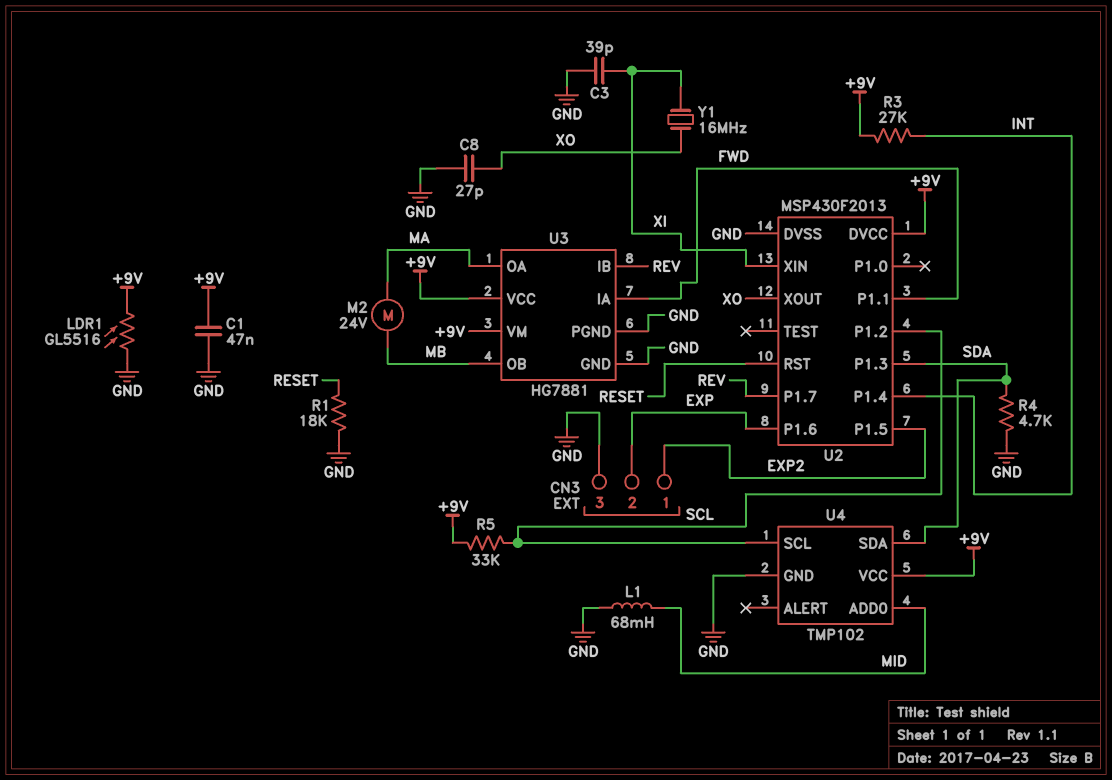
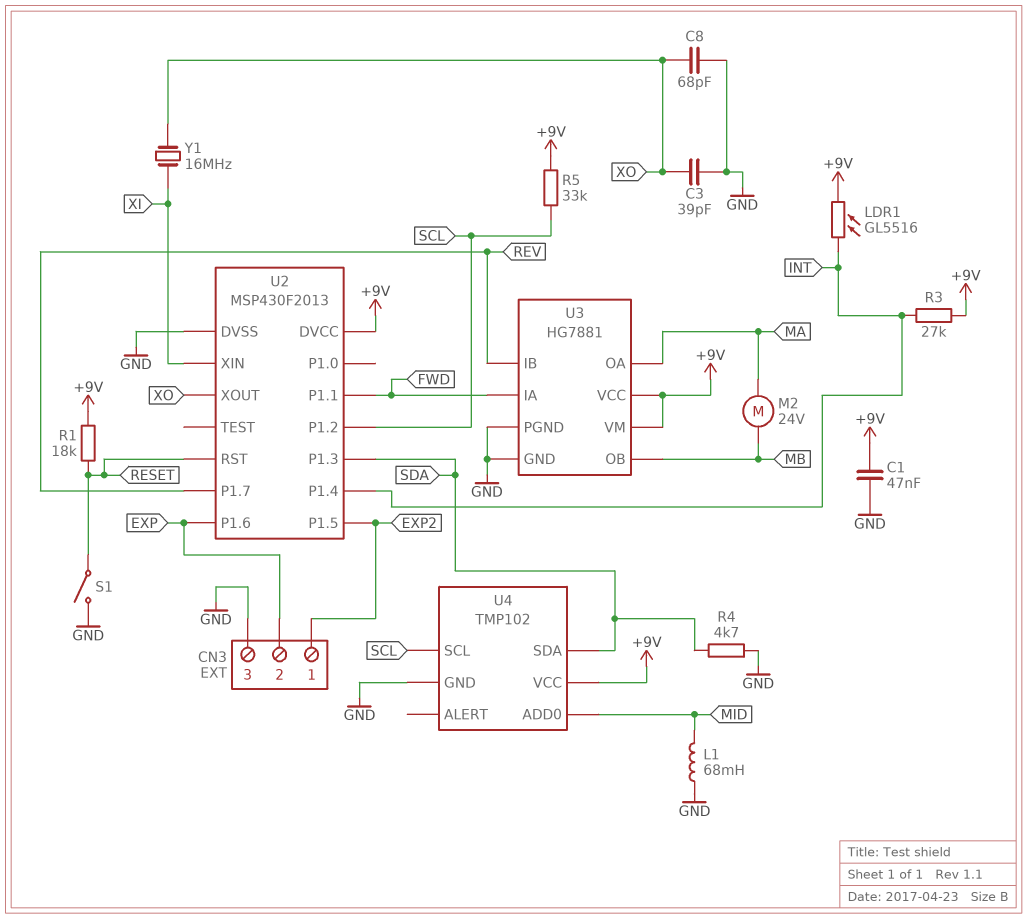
C3: 39pF (GND, XI) -> 39pF (GND, XO)
C8: 27pF (GND, XO) -> 68pF (GND, XO)
LDR1: GL5516 (+9V, GND) -> GL5516 (+9V, INT)
R1: 18k (GND, RESET) -> 18k (+9V, RESET)
S1: none -> switch (GND, RESET)

